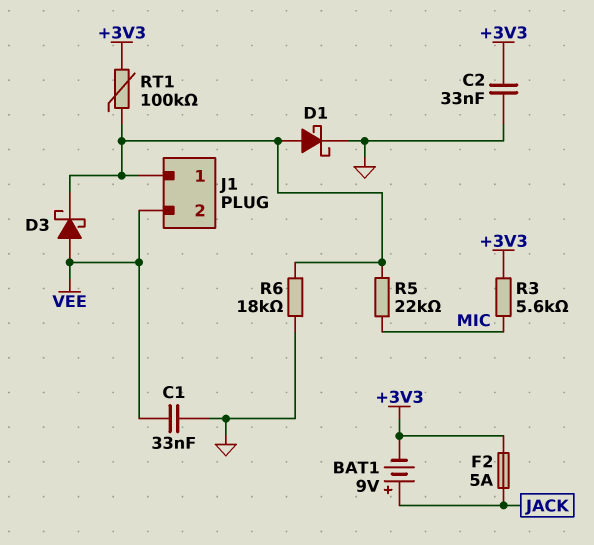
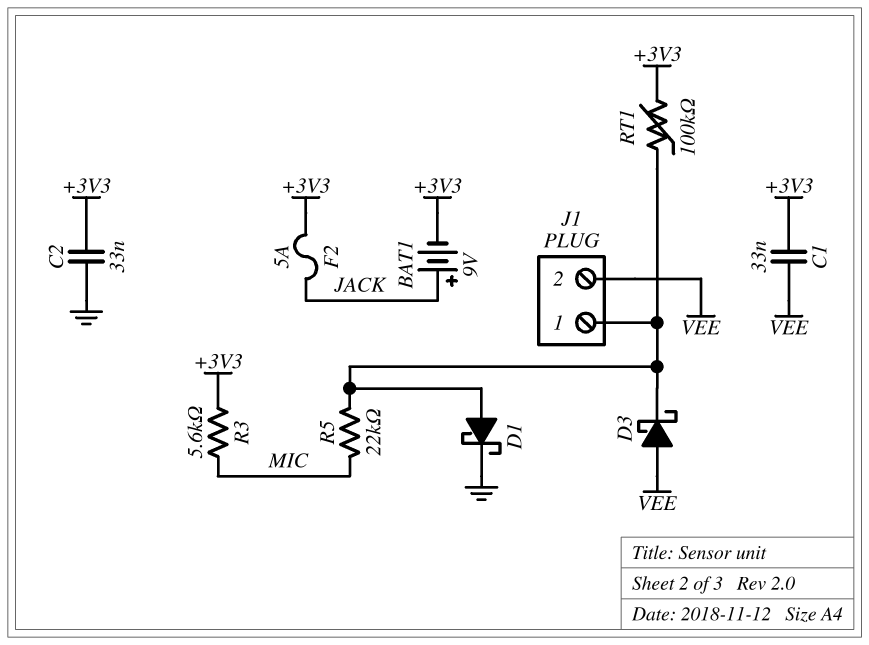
C1: 33nF (GND, VEE) -> 33nF (+3V3, VEE)
R6: 18k (GND, J1/1) -> none

